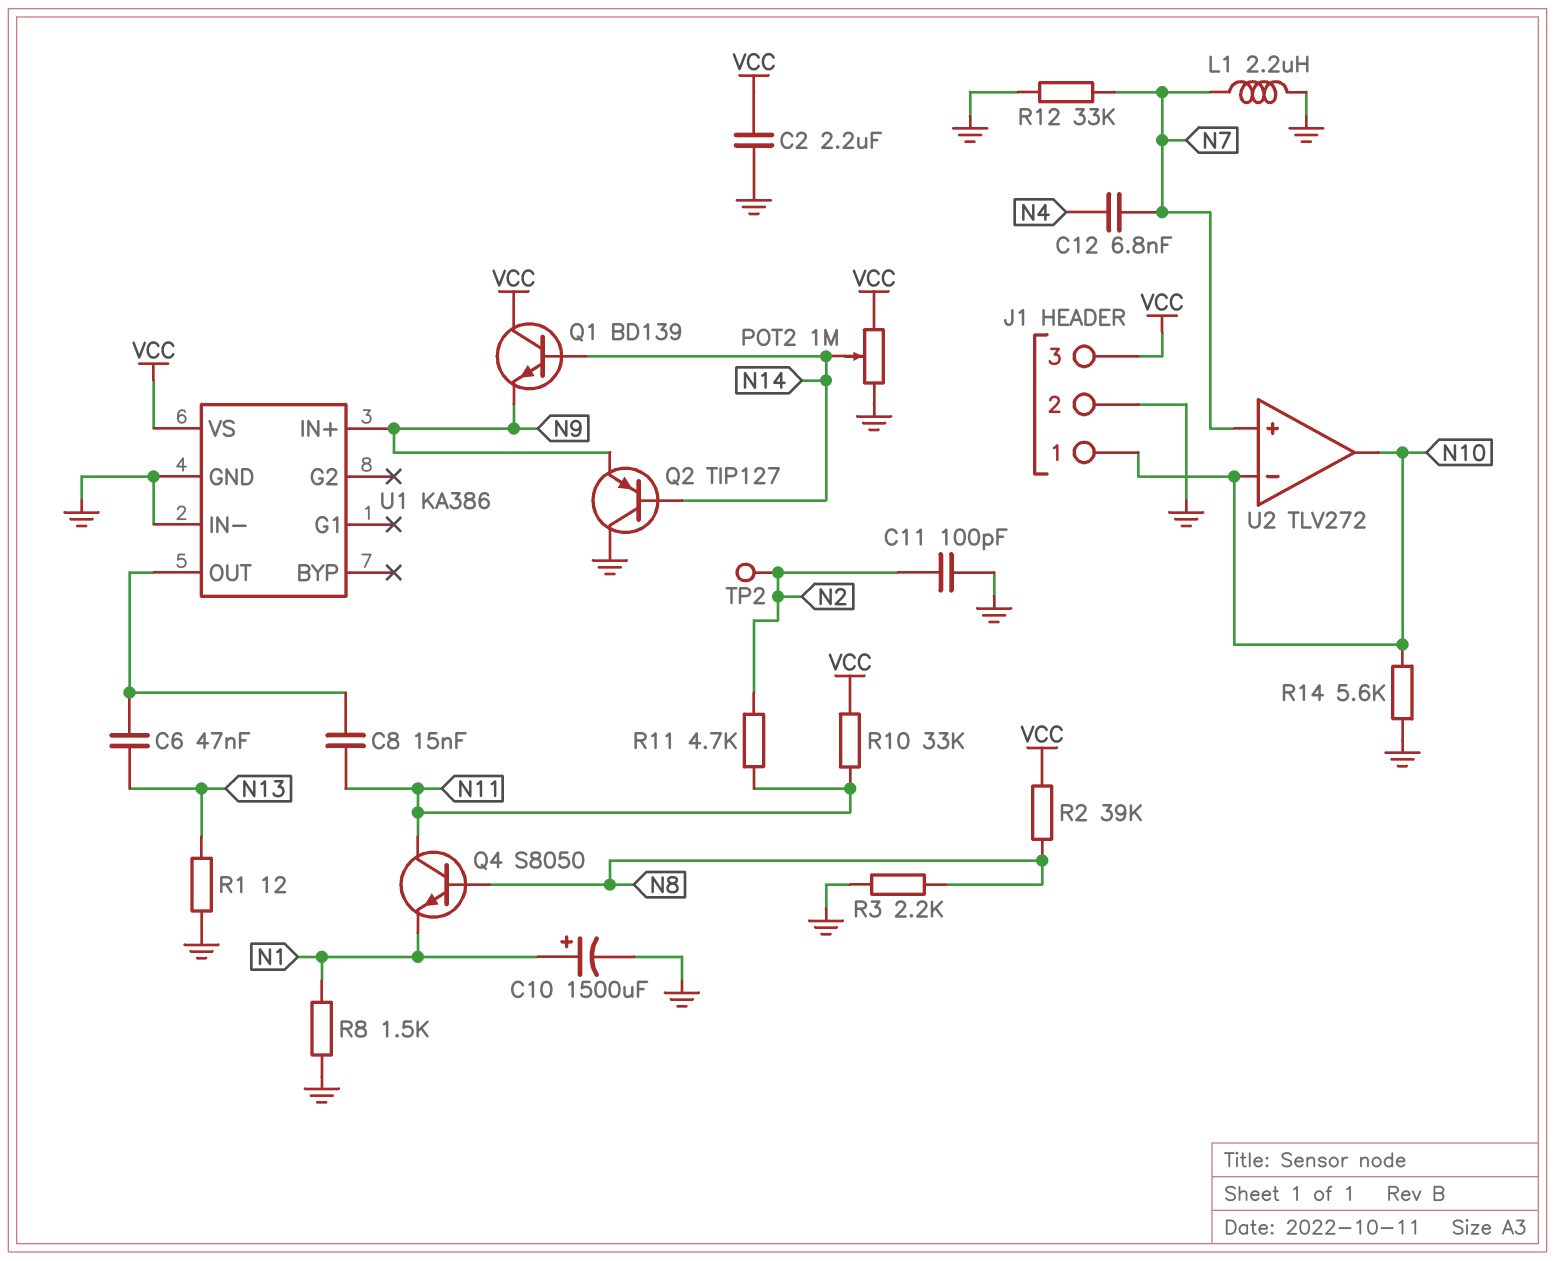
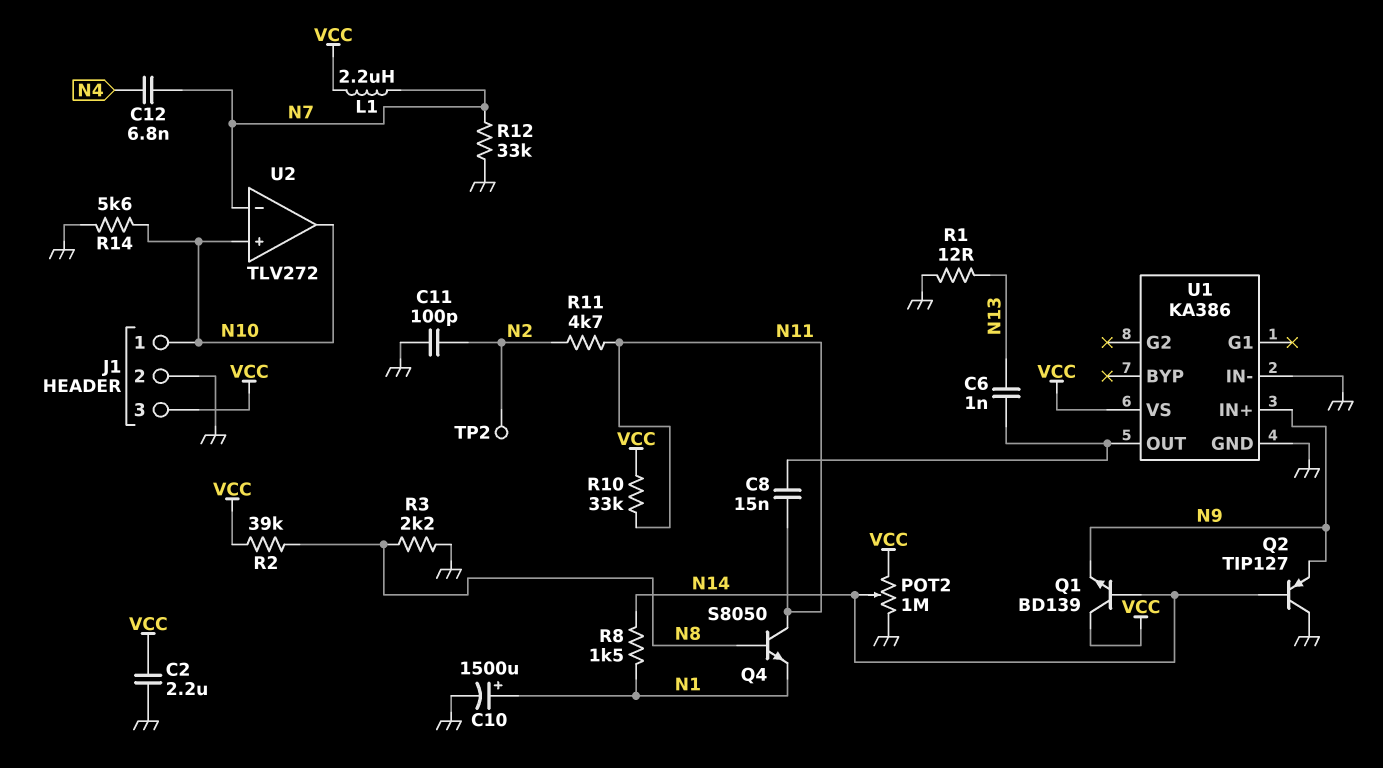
C6: 47nF (N13, U1/OUT) -> 1nF (N13, U1/OUT)
L1: 2.2uH (GND, N7) -> 2.2uH (N7, VCC)
R8: 1.5k (GND, N1) -> 1.5k (N1, N14)
U2 pin in+: N7 -> N10
U2 pin in-: N10 -> N7

